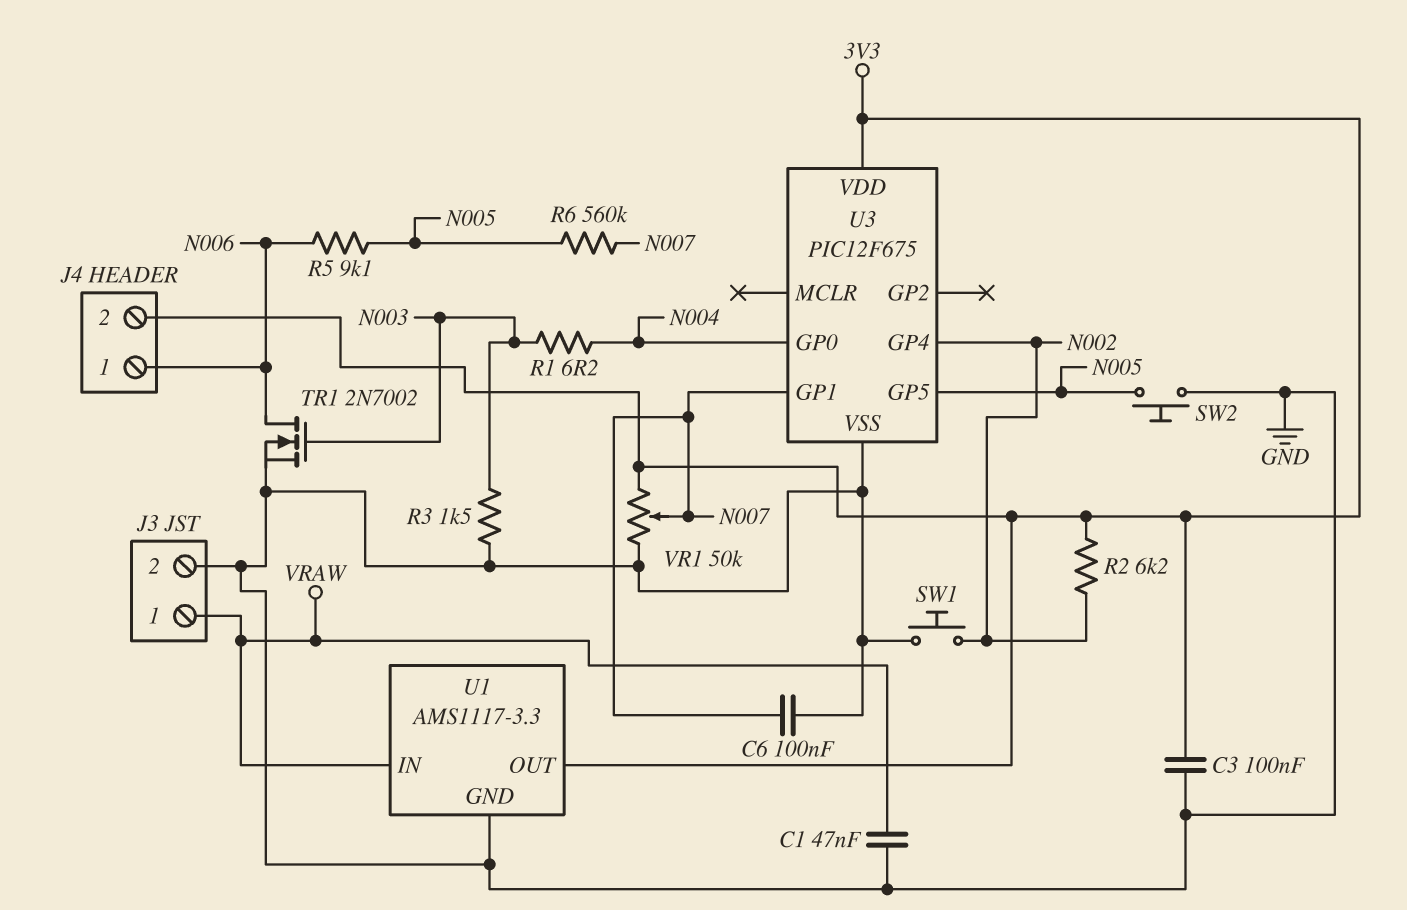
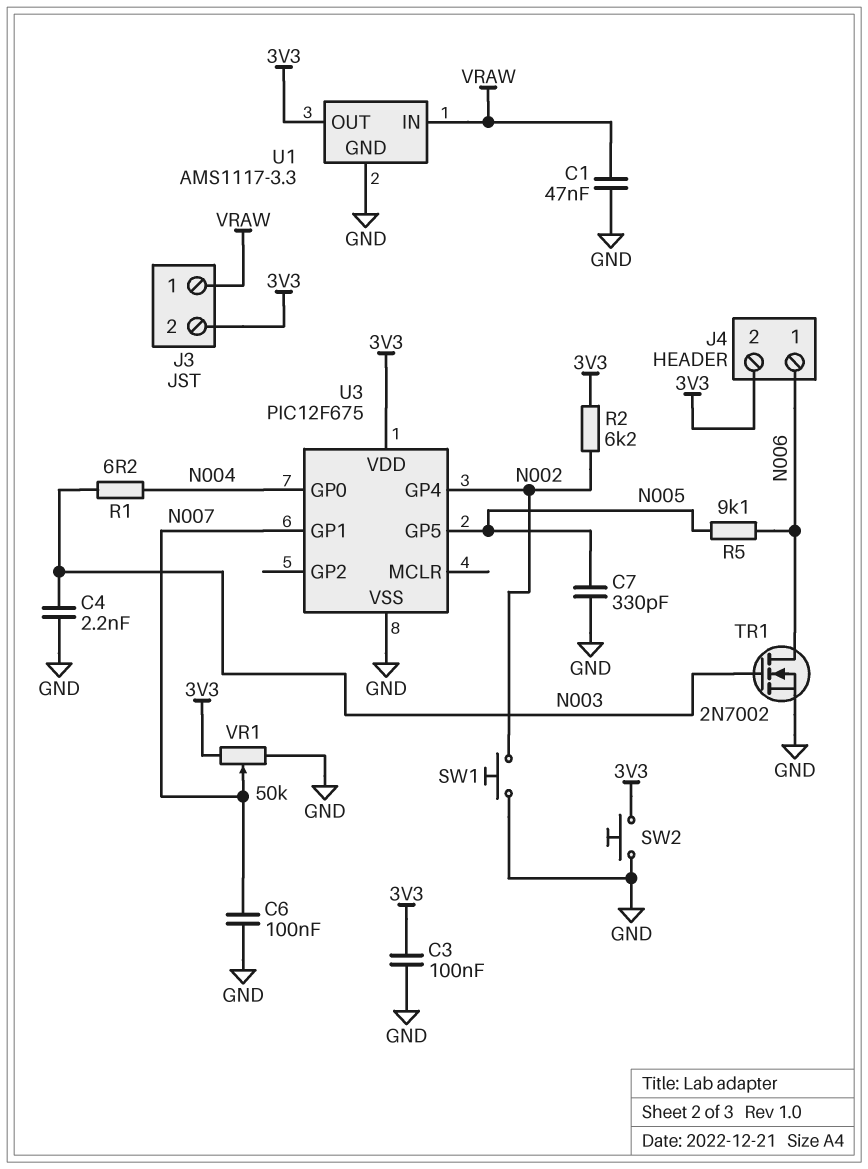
C4: none -> 2.2nF (GND, N003)
C7: none -> 330pF (GND, N005)
J3 pin 2: GND -> 3V3
R3: 1.5k (GND, N003) -> none
R6: 560k (N005, N007) -> none
SW2: button (GND, N005) -> button (3V3, GND)

